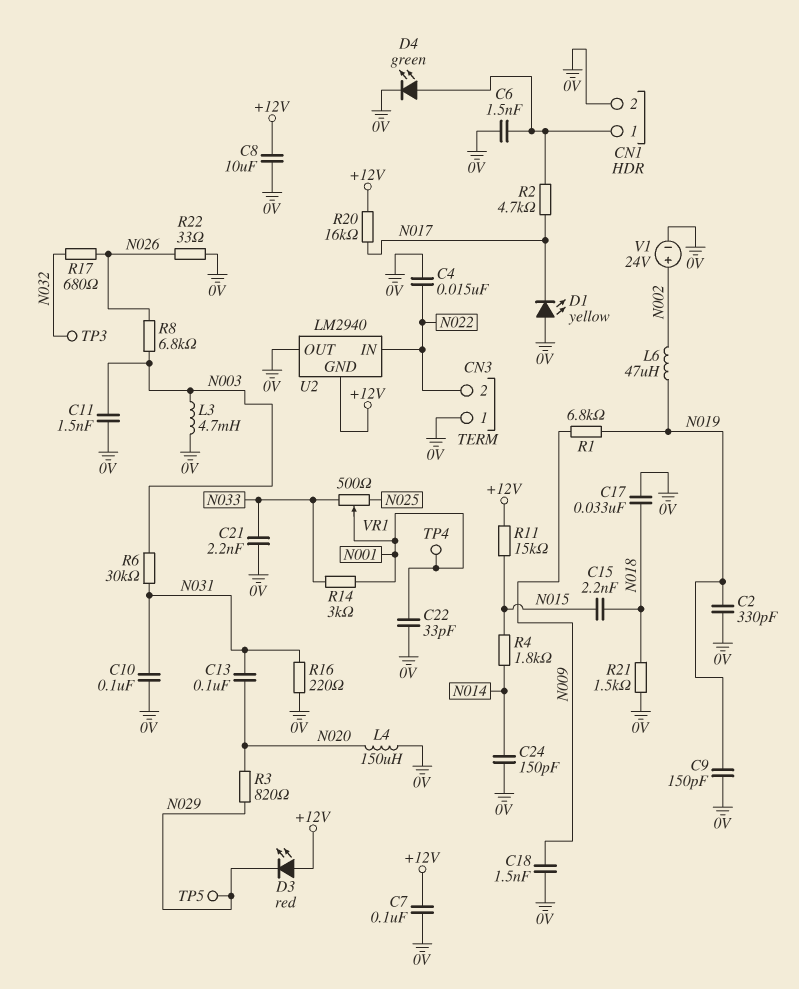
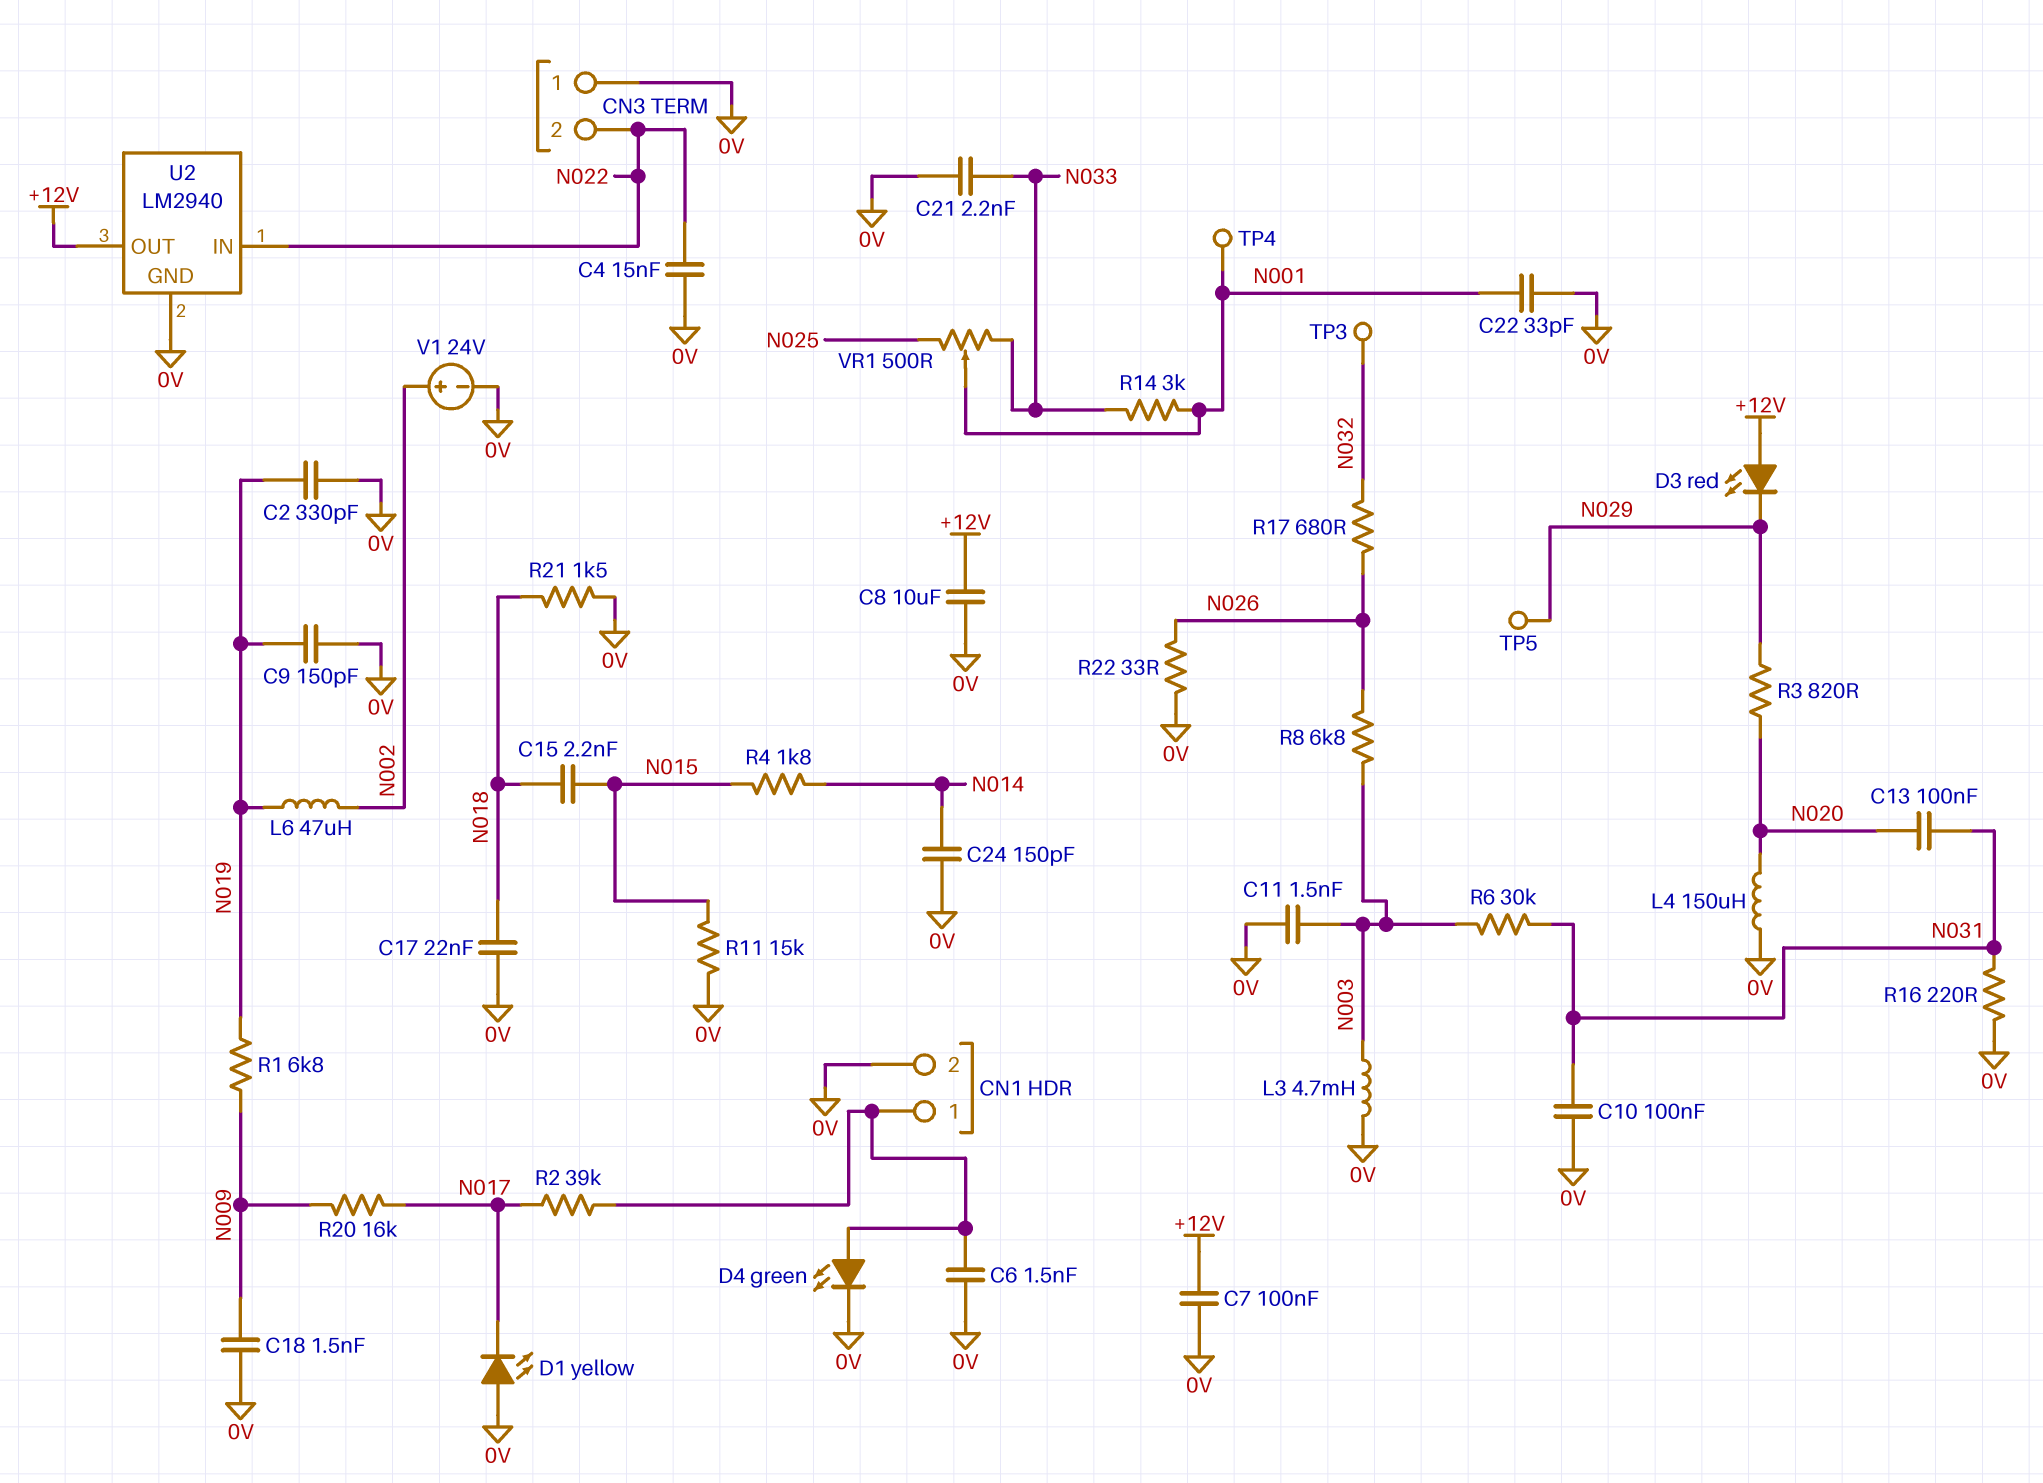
C17: 33nF (0V, N018) -> 22nF (0V, N018)
R2: 4.7k (CN1/1, N017) -> 39k (CN1/1, N017)
R11: 15k (+12V, N015) -> 15k (0V, N015)
R20: 16k (+12V, N017) -> 16k (N009, N017)
U2 pin GND: +12V -> 0V
U2 pin OUT: 0V -> +12V

